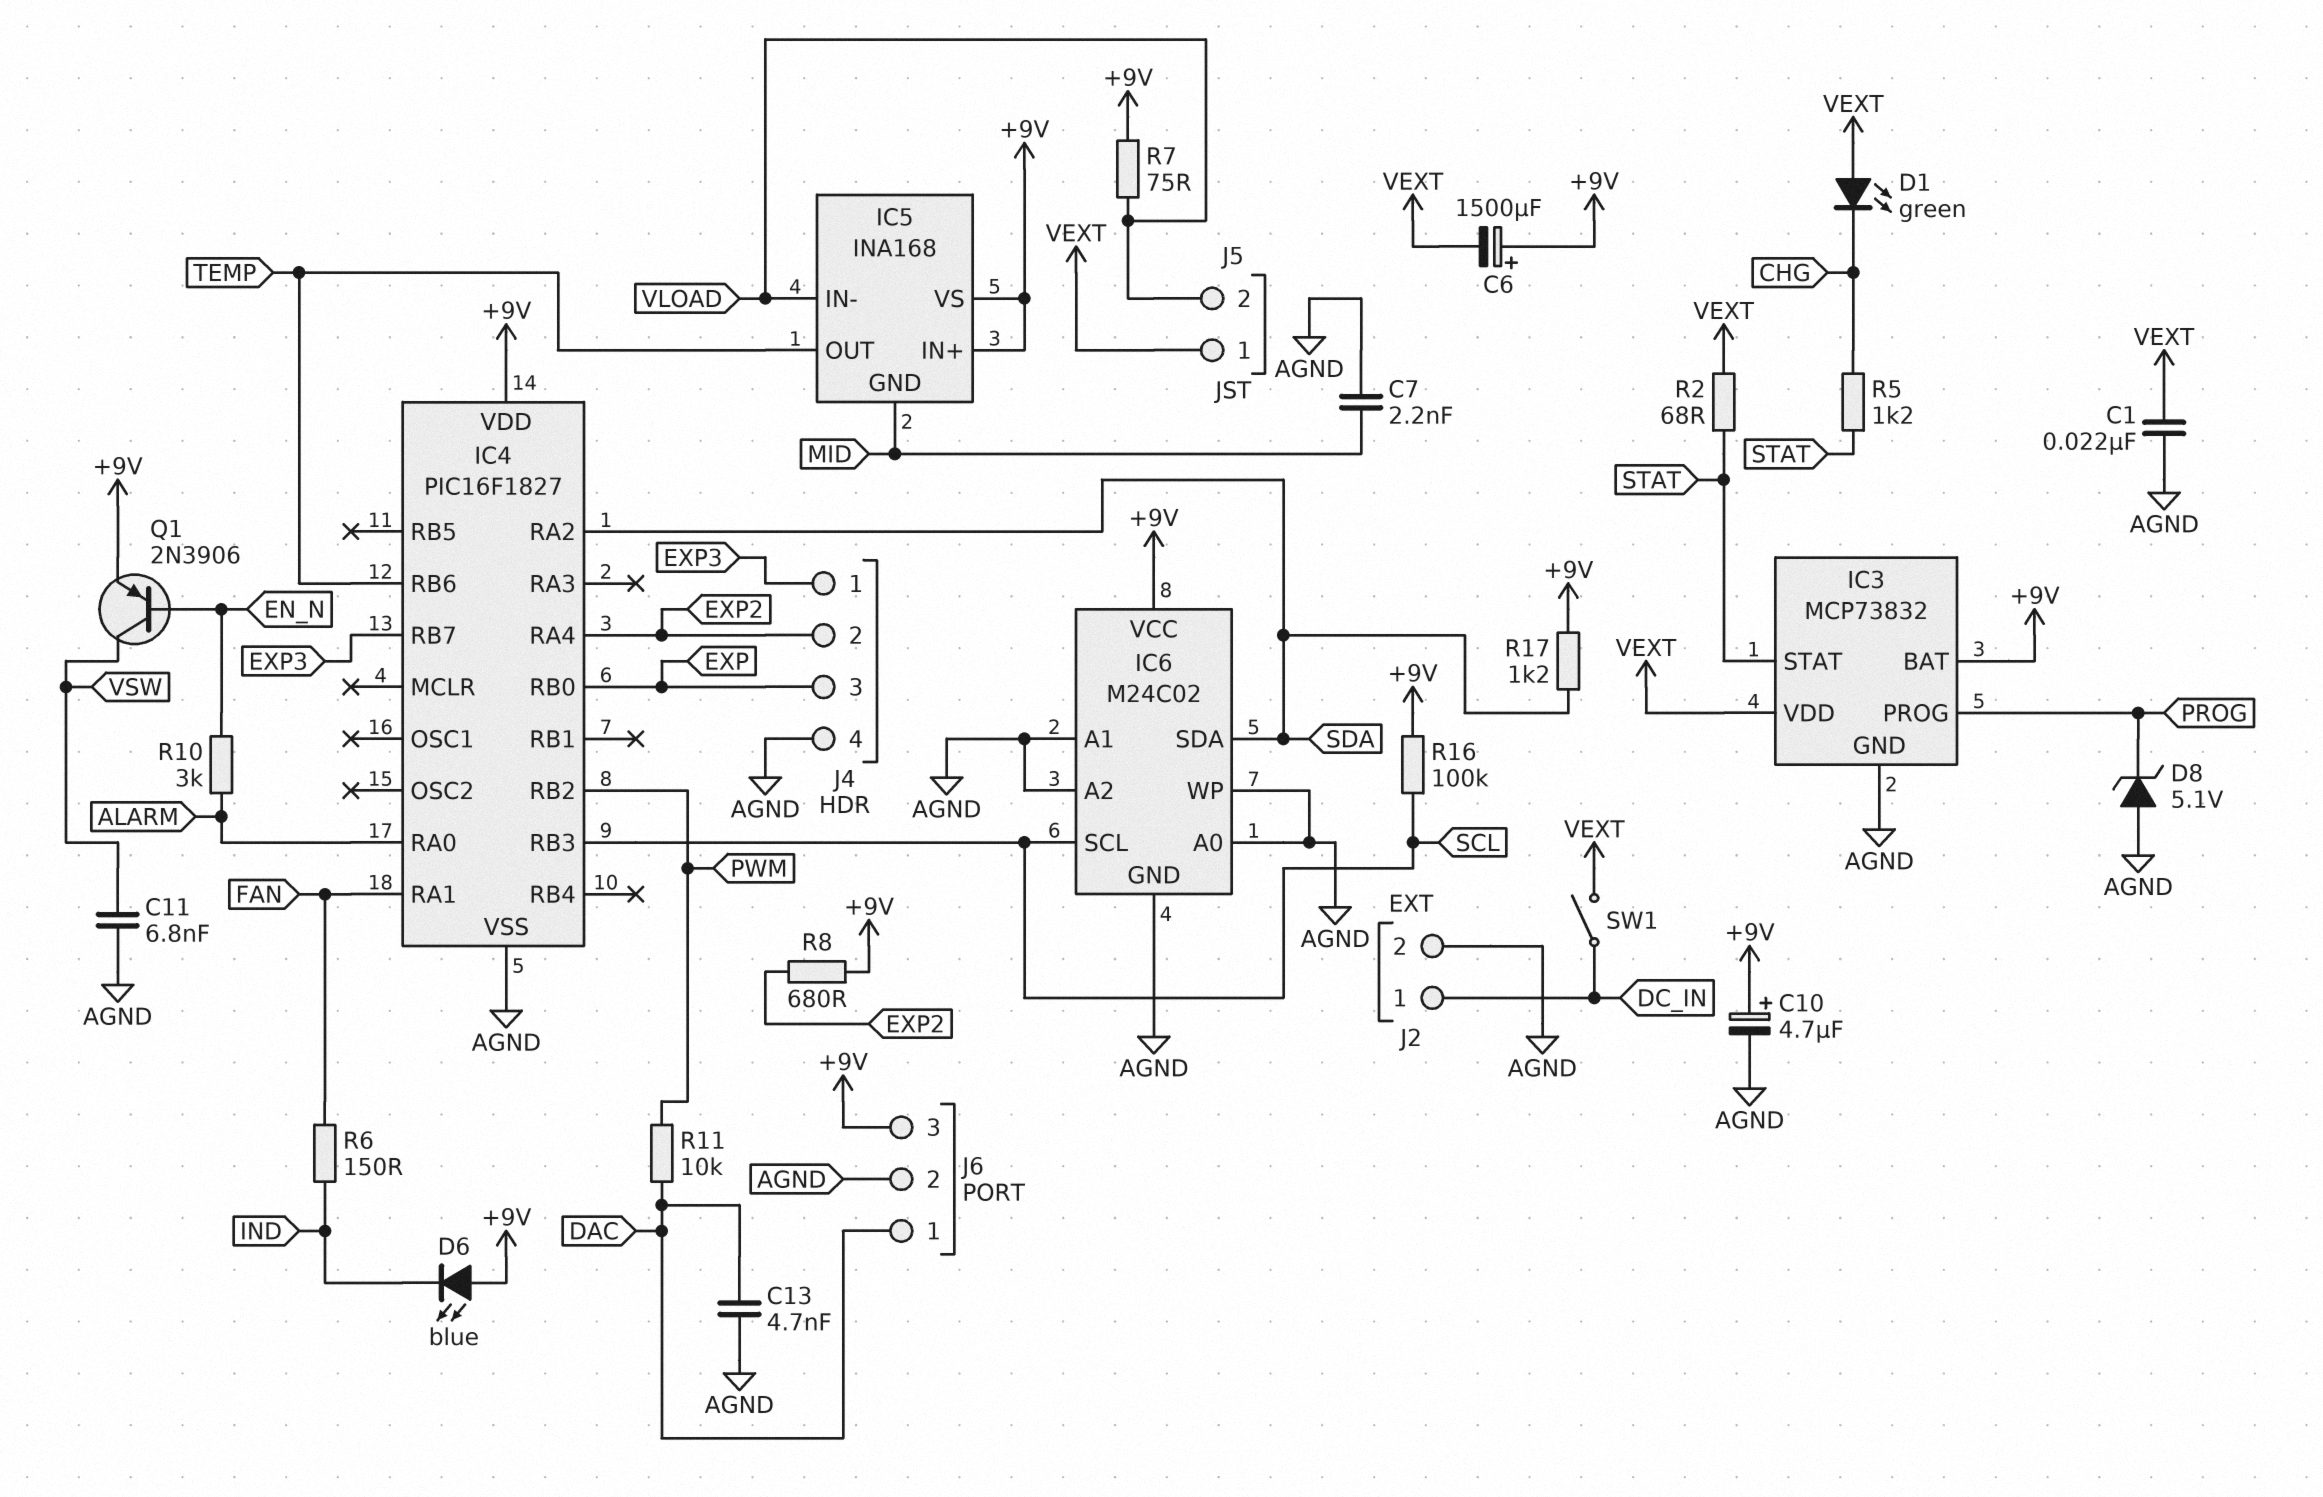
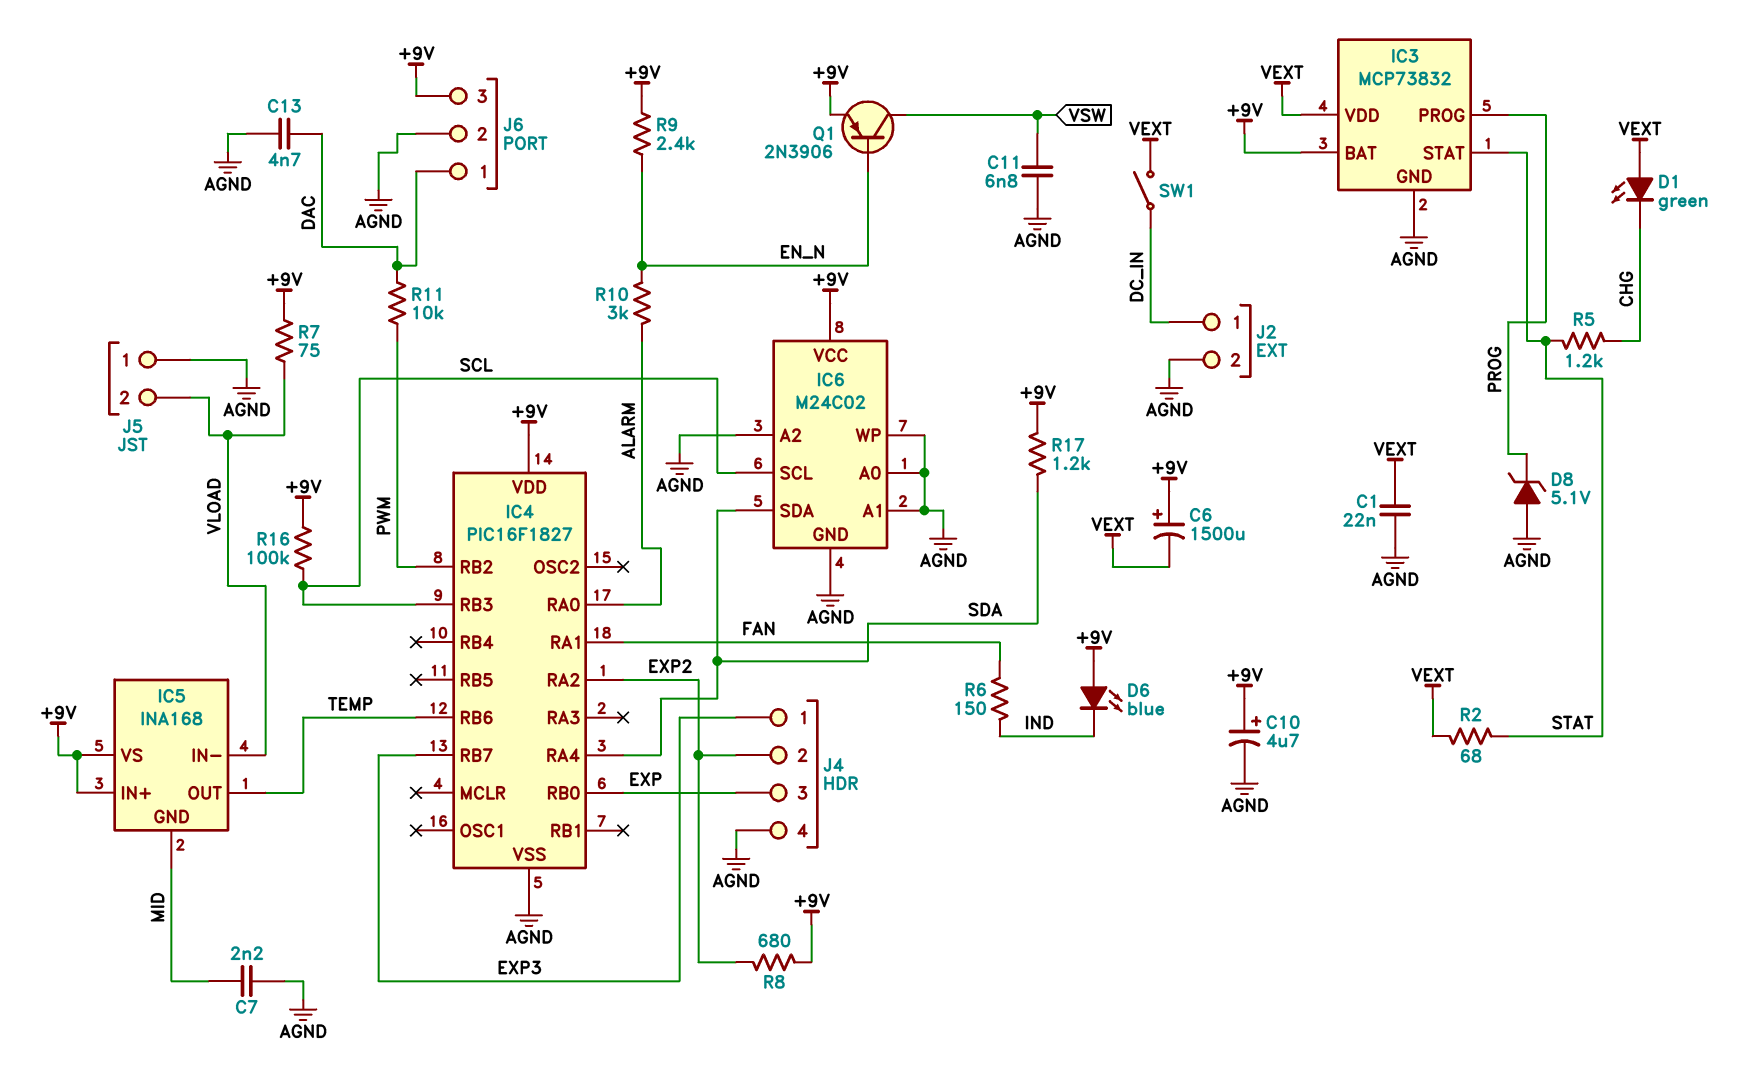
IC4 pin RA2: SDA -> EXP2
IC4 pin RA4: EXP2 -> SDA
J5 pin 1: VEXT -> AGND
R9: none -> 2.4k (+9V, EN_N)

